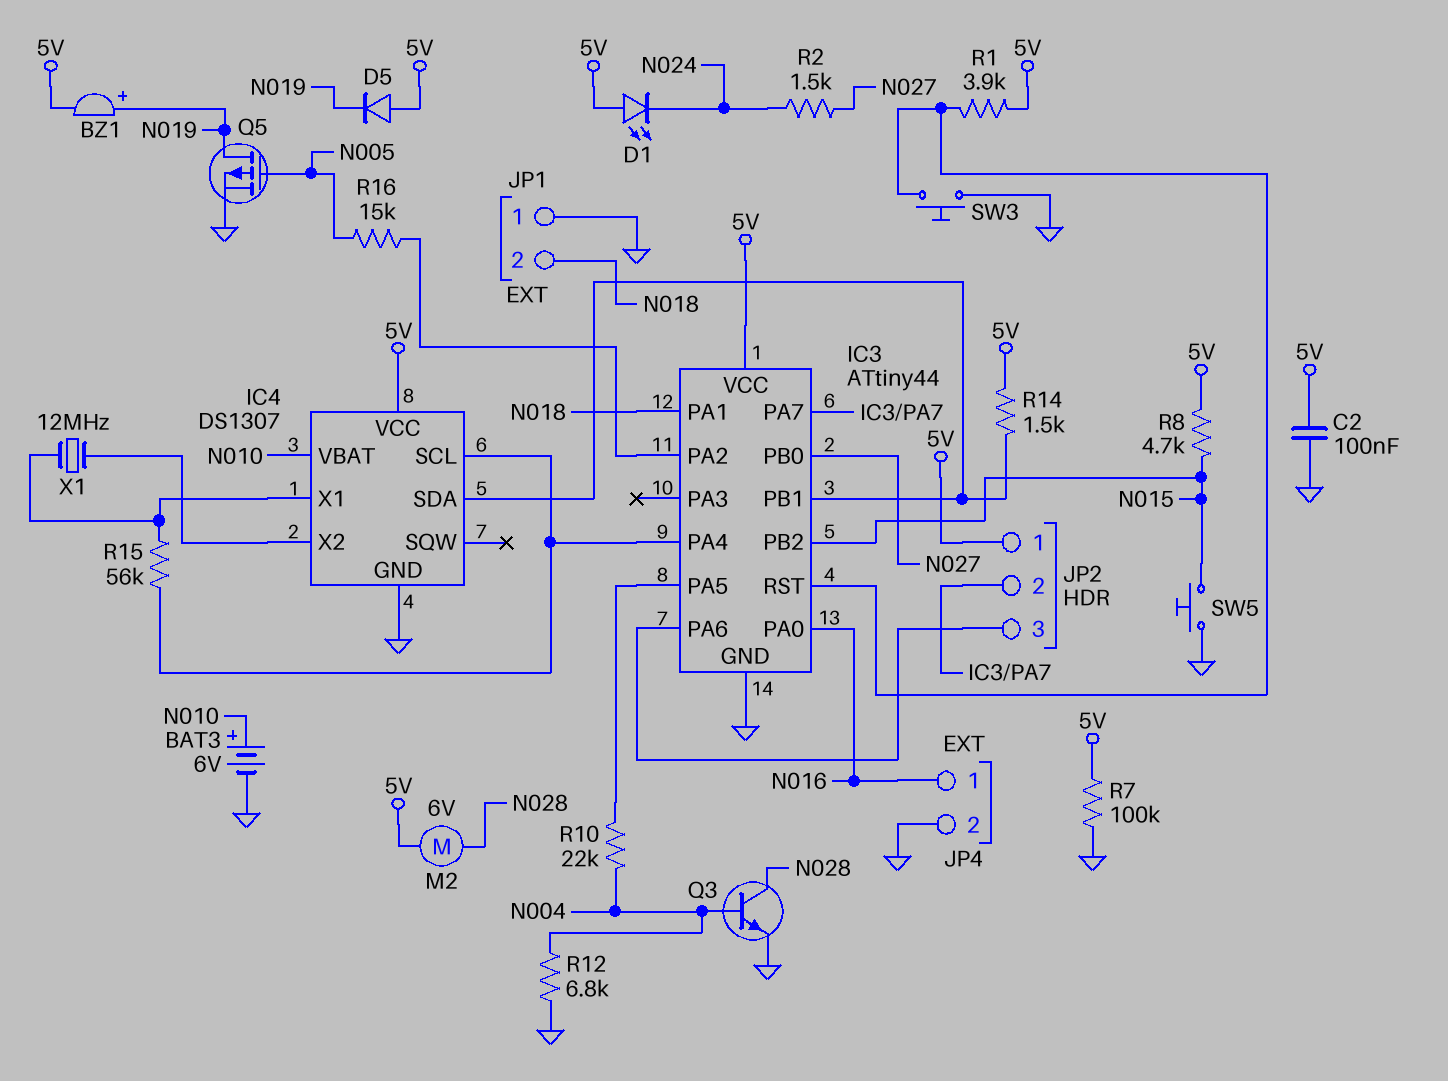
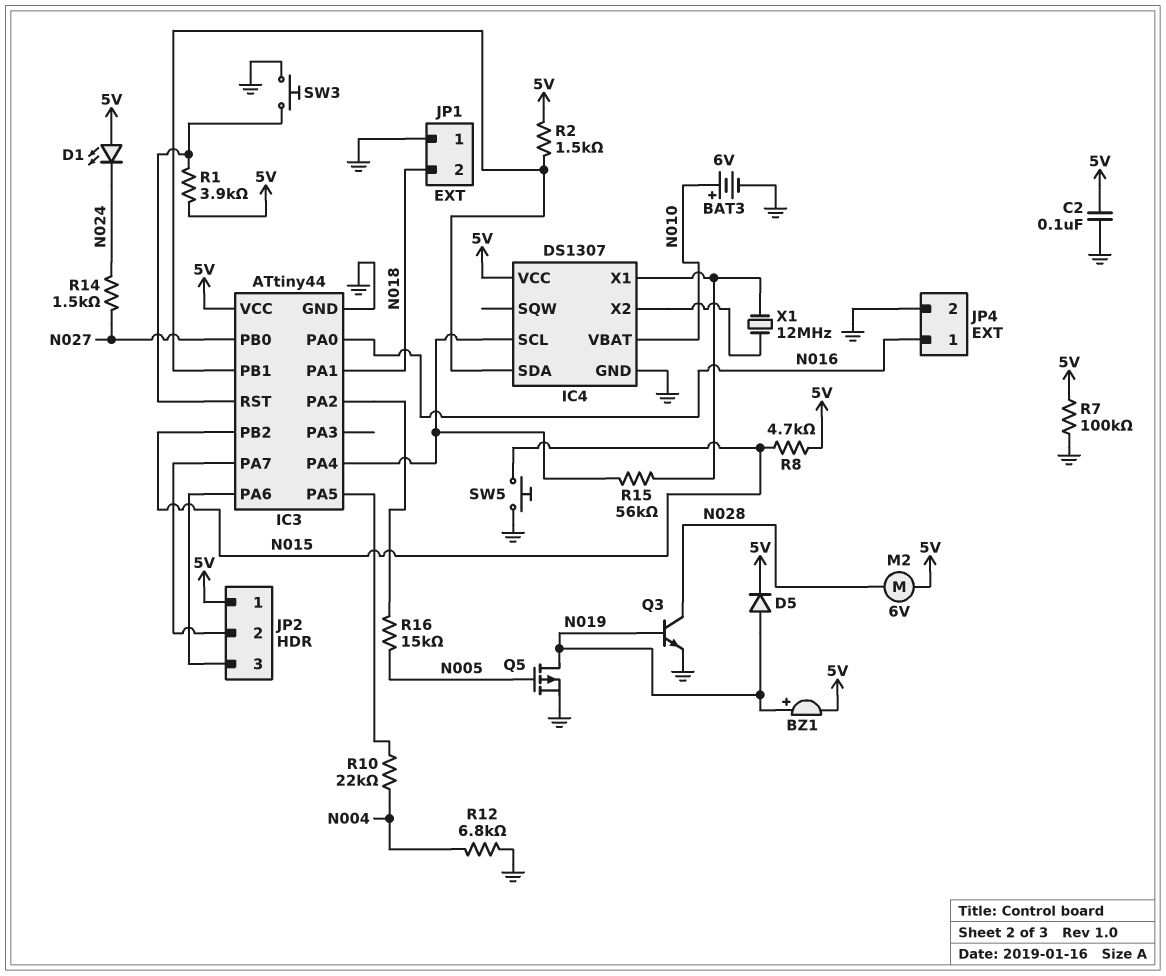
D5: diode (A 5V, K N019) -> diode (A N019, K 5V)
Q3: NPN (B N004, C N028, E GND) -> NPN (B N019, C N028, E GND)
R2: 1.5k (N024, N027) -> 1.5k (5V, IC3/PB1)
R14: 1.5k (5V, IC3/PB1) -> 1.5k (N024, N027)

